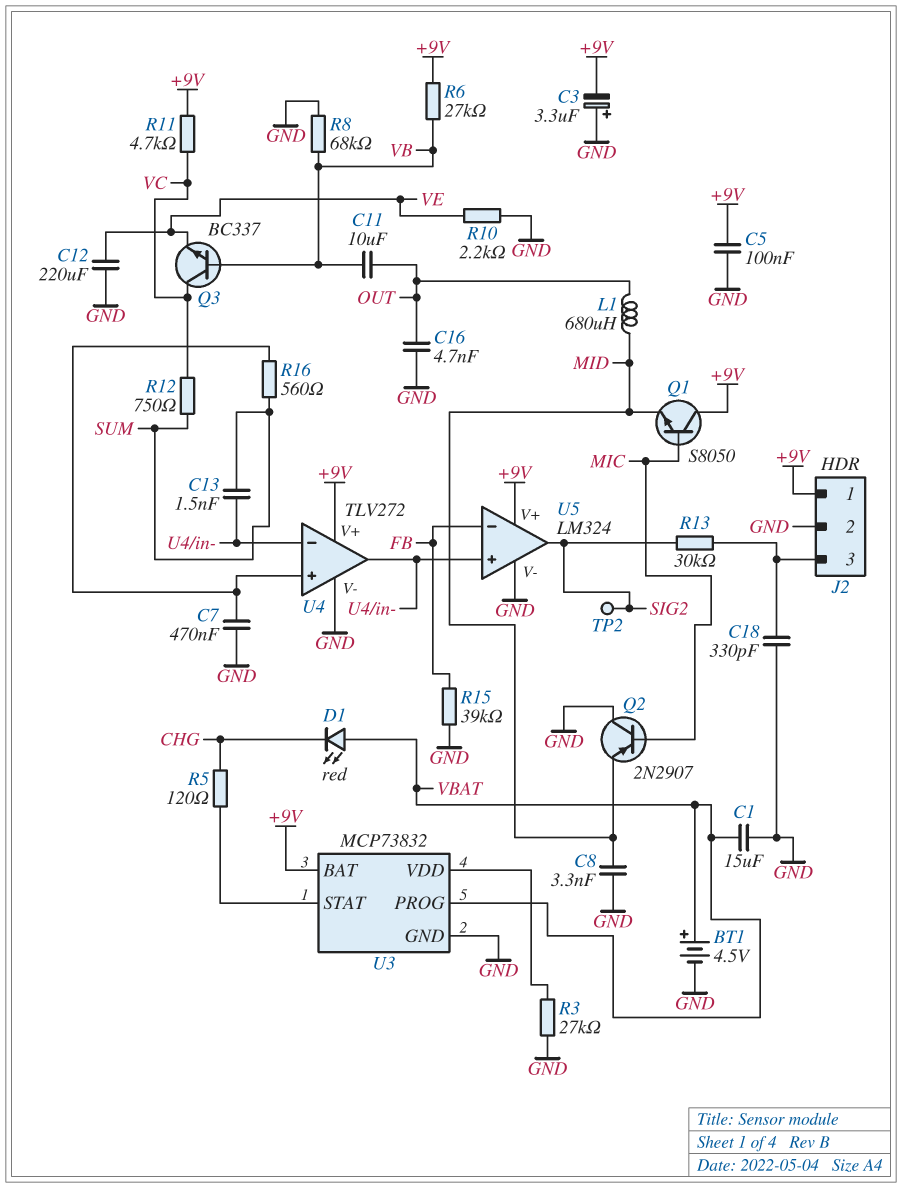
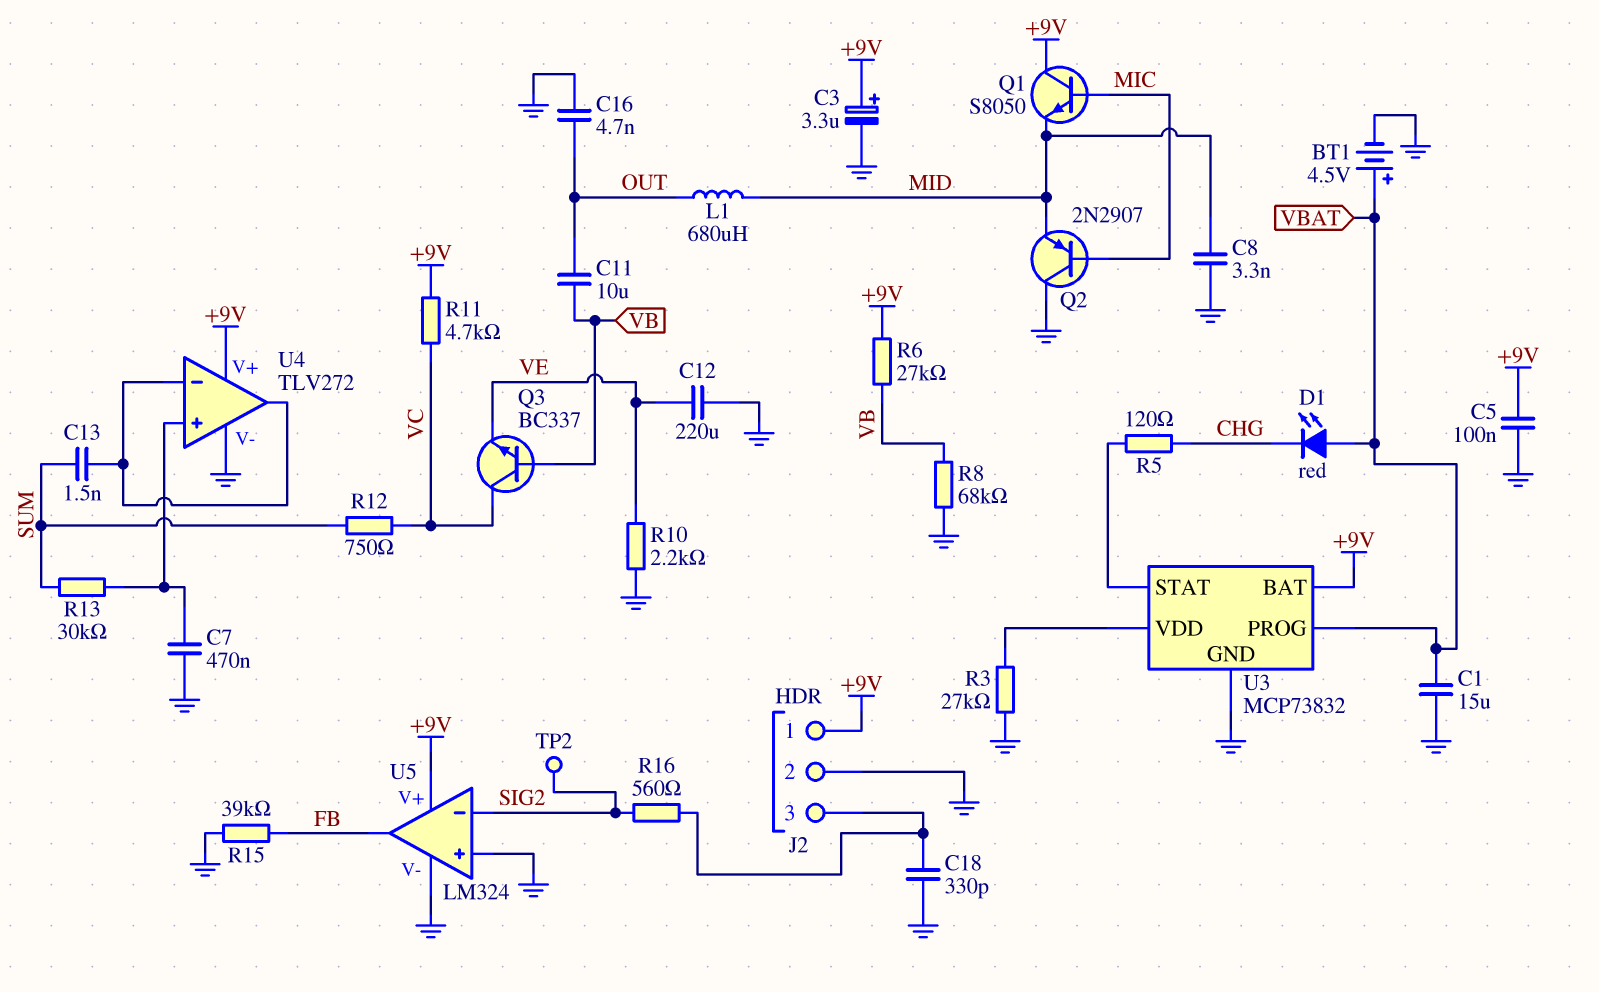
C3: 3.3uF (plus GND, minus +9V) -> 3.3uF (plus +9V, minus GND)
R13: 30k (J2/3, SIG2) -> 30k (SUM, U4/in+)
R16: 560 (SUM, U4/in+) -> 560 (J2/3, SIG2)
U5 pin in+: U4/in- -> GND
U5 pin in-: FB -> SIG2
U5 pin out: SIG2 -> FB

